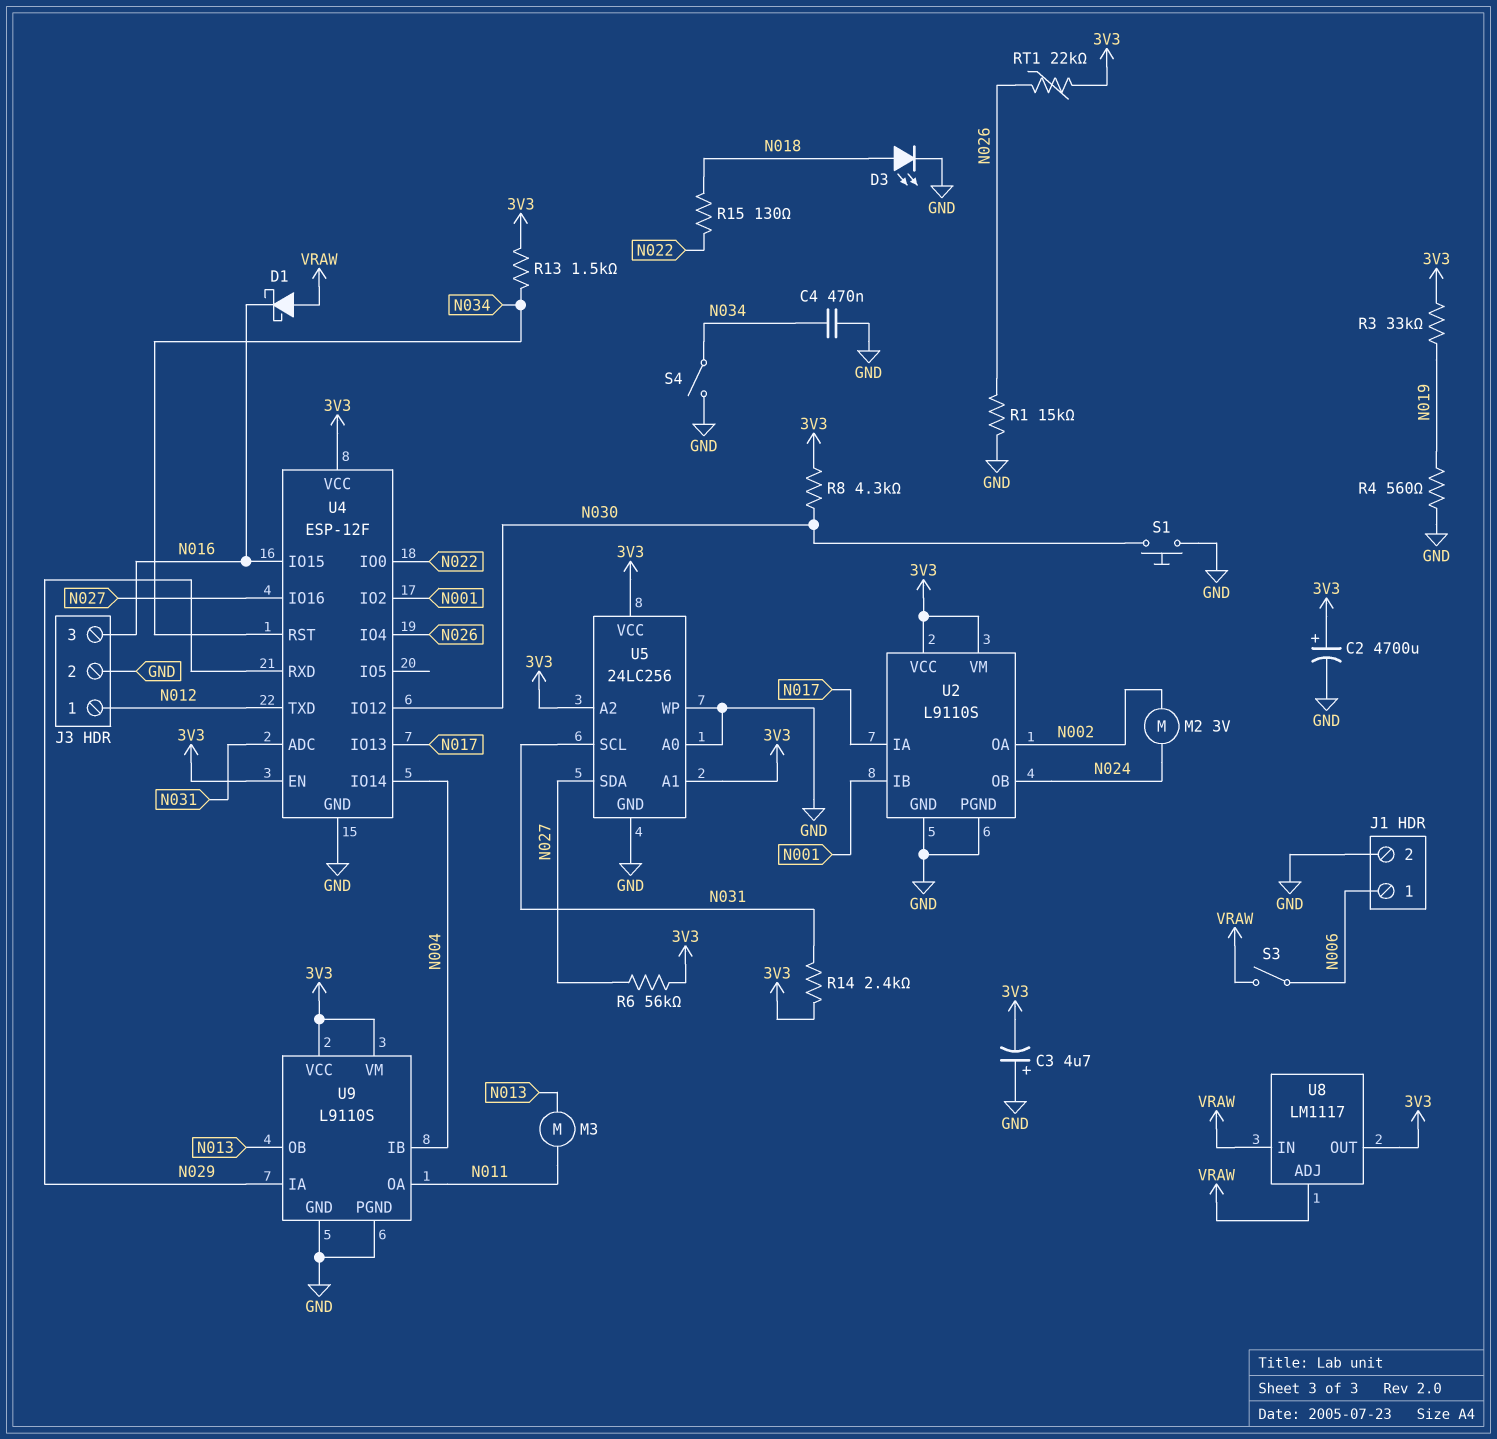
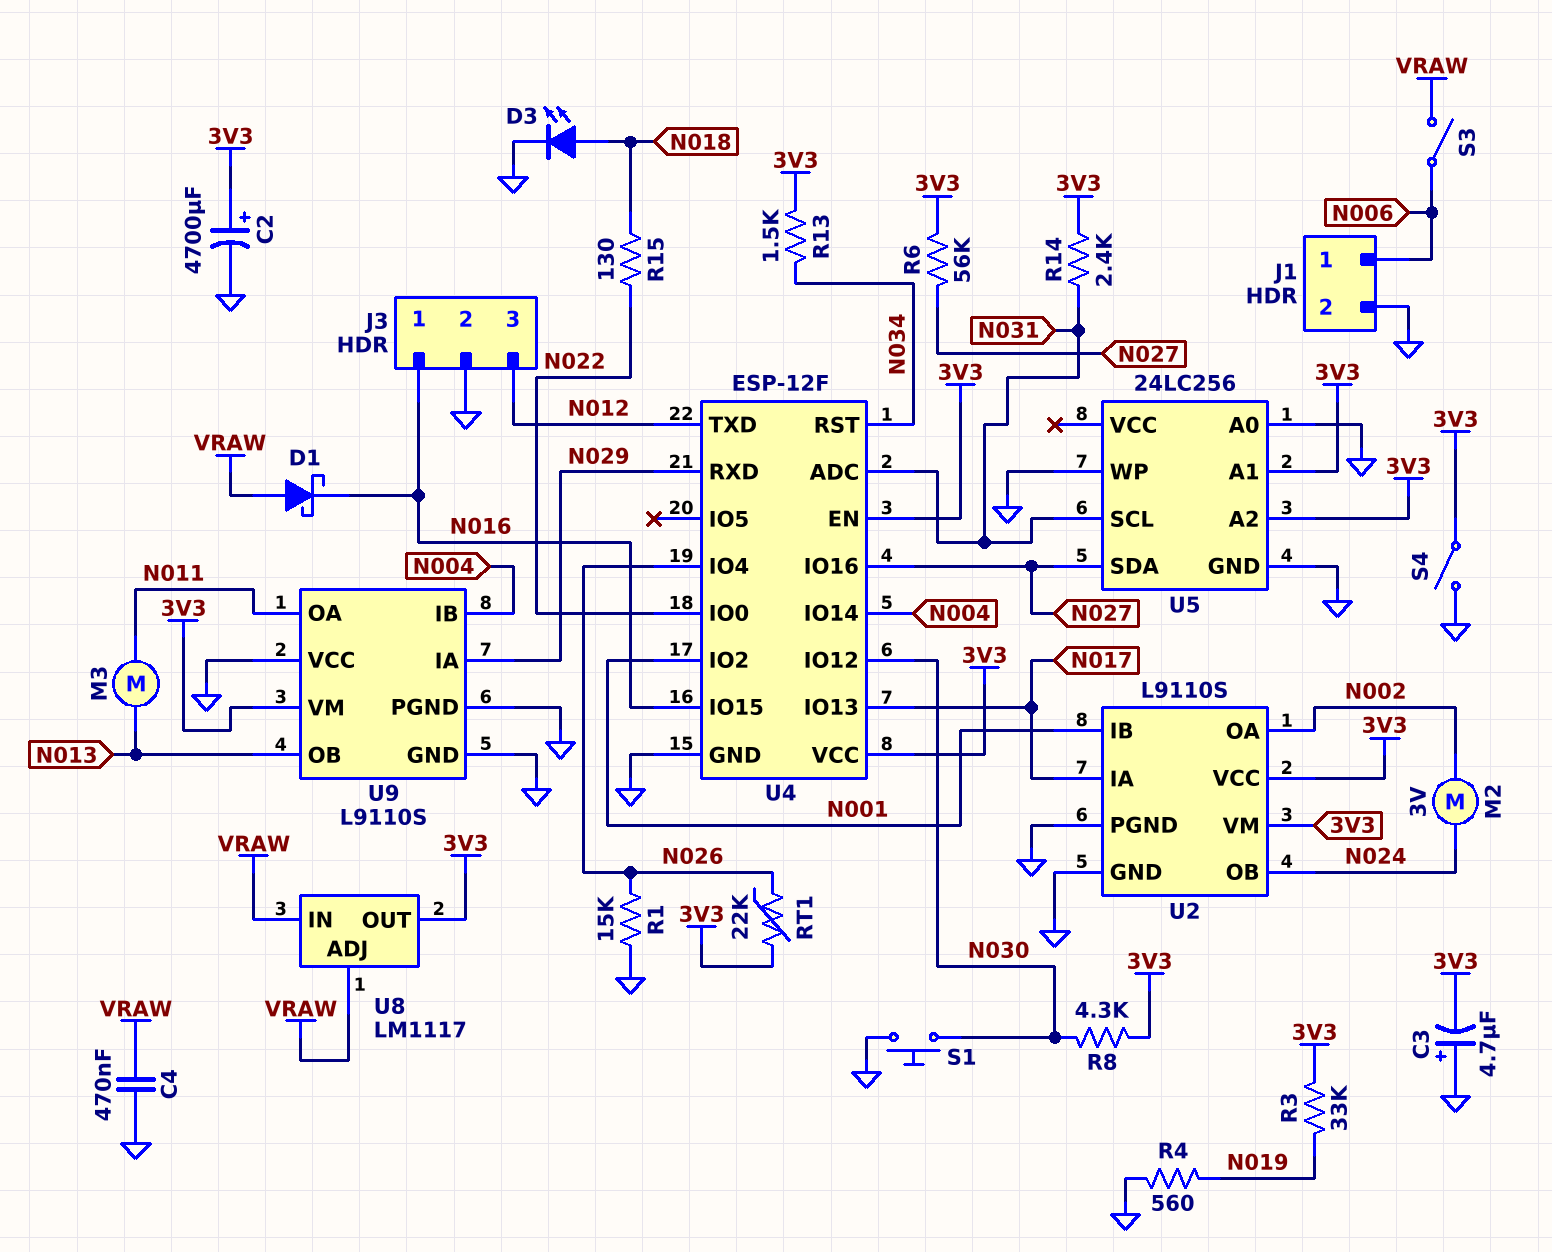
C4: 470nF (GND, N034) -> 470nF (GND, VRAW)
J3 pin 1: N012 -> N016
J3 pin 3: N016 -> N012
S4: switch (GND, N034) -> switch (3V3, GND)
U5 pin VCC: 3V3 -> none
U9 pin VCC: 3V3 -> GND

